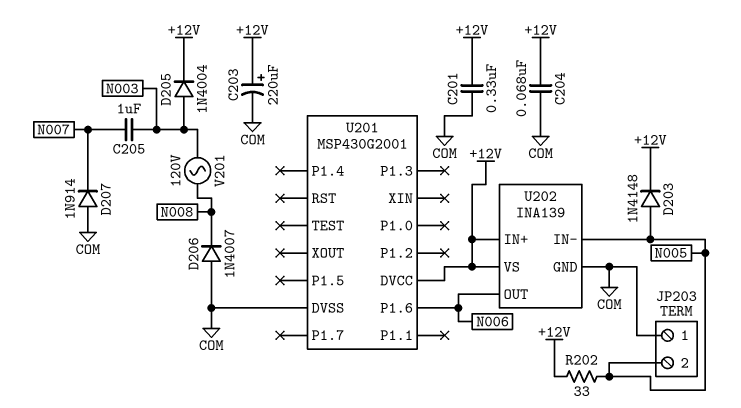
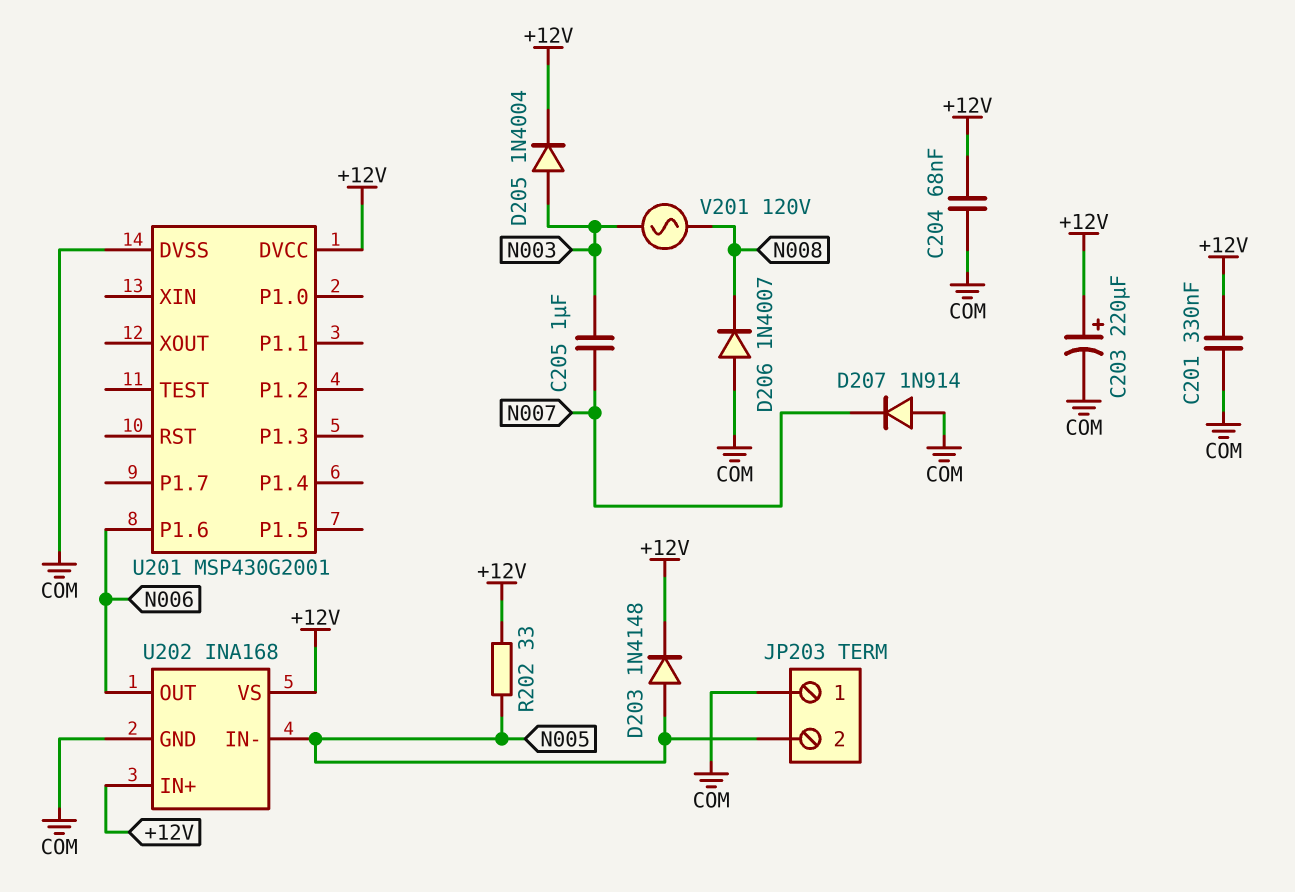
U202: INA139 -> INA168

